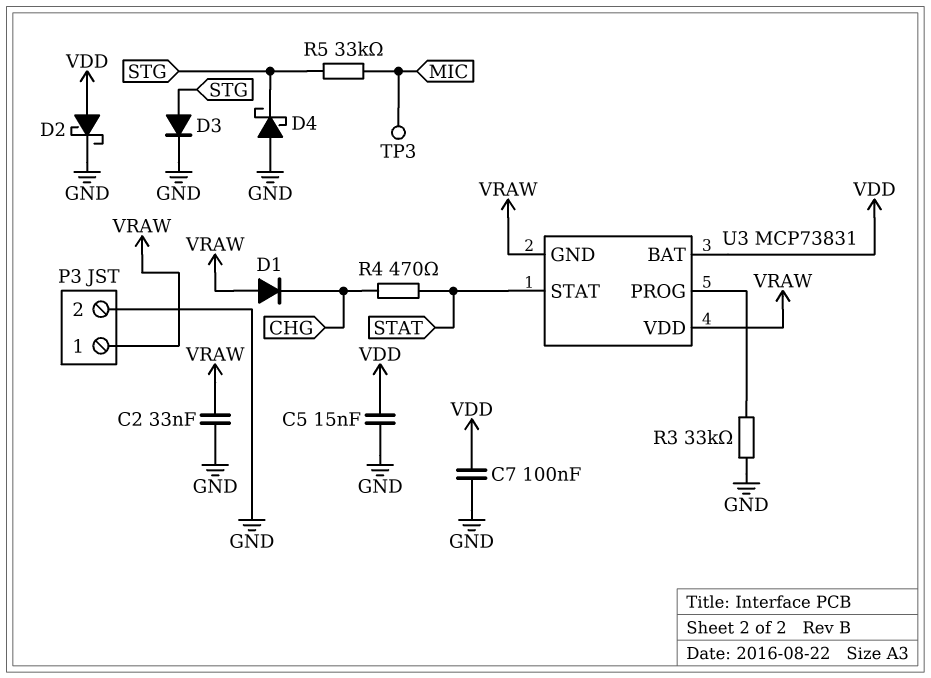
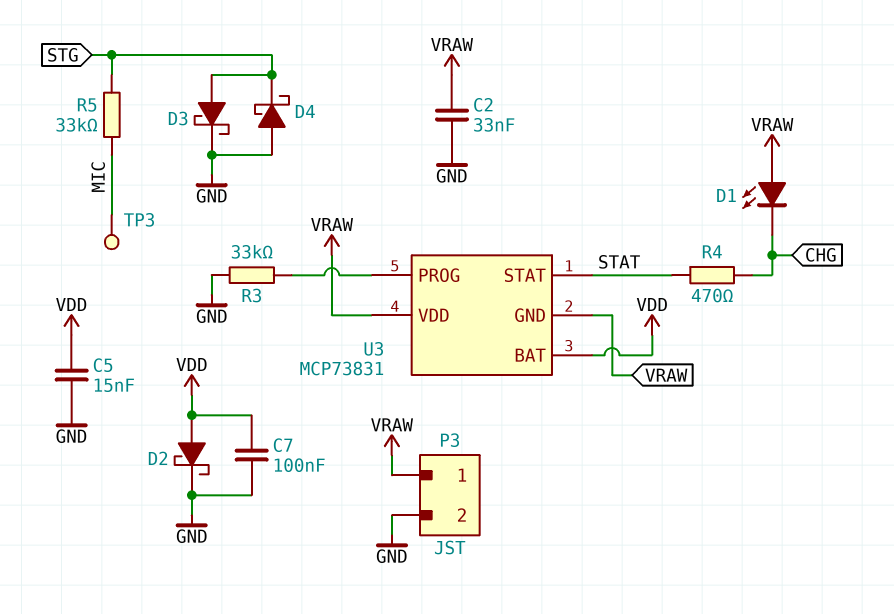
D1: diode (A VRAW, K CHG) -> LED (A VRAW, K CHG)
D3: diode (A STG, K GND) -> schottky (A STG, K GND)

